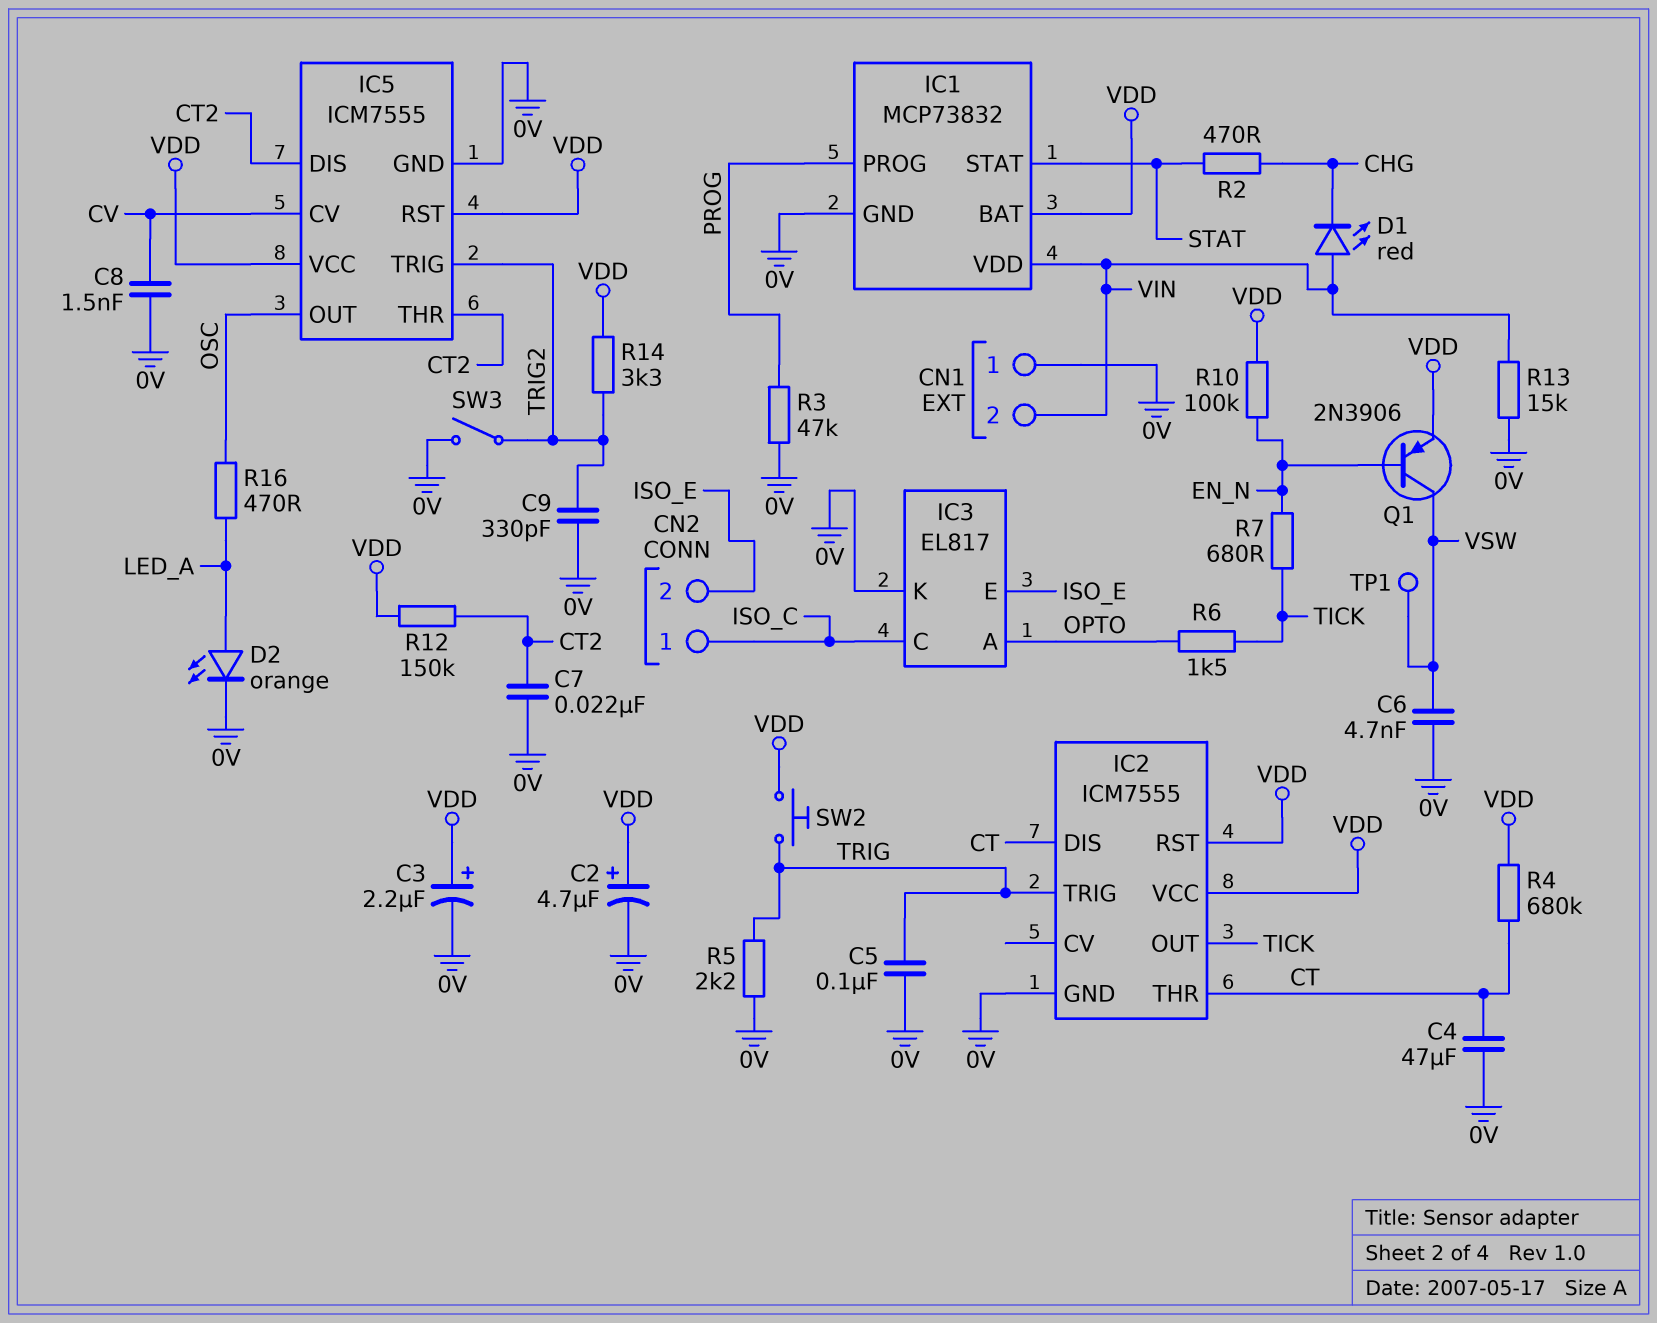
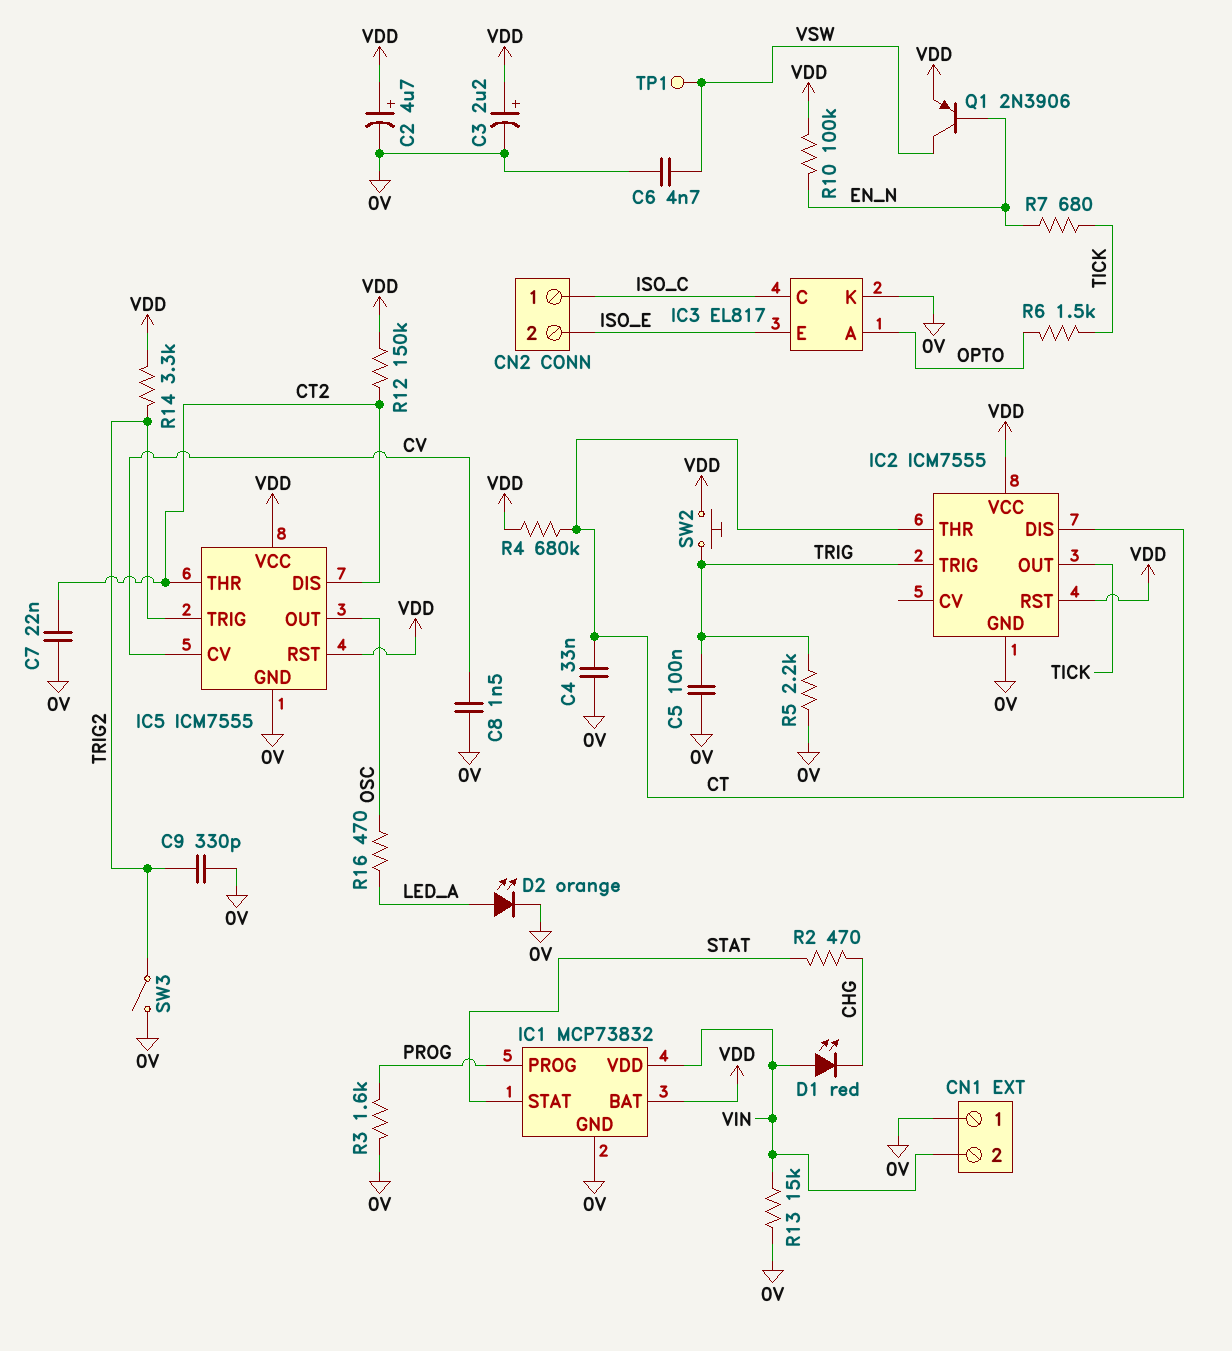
C4: 47uF (0V, CT) -> 33nF (0V, CT)
R3: 47k (0V, PROG) -> 1.6k (0V, PROG)

